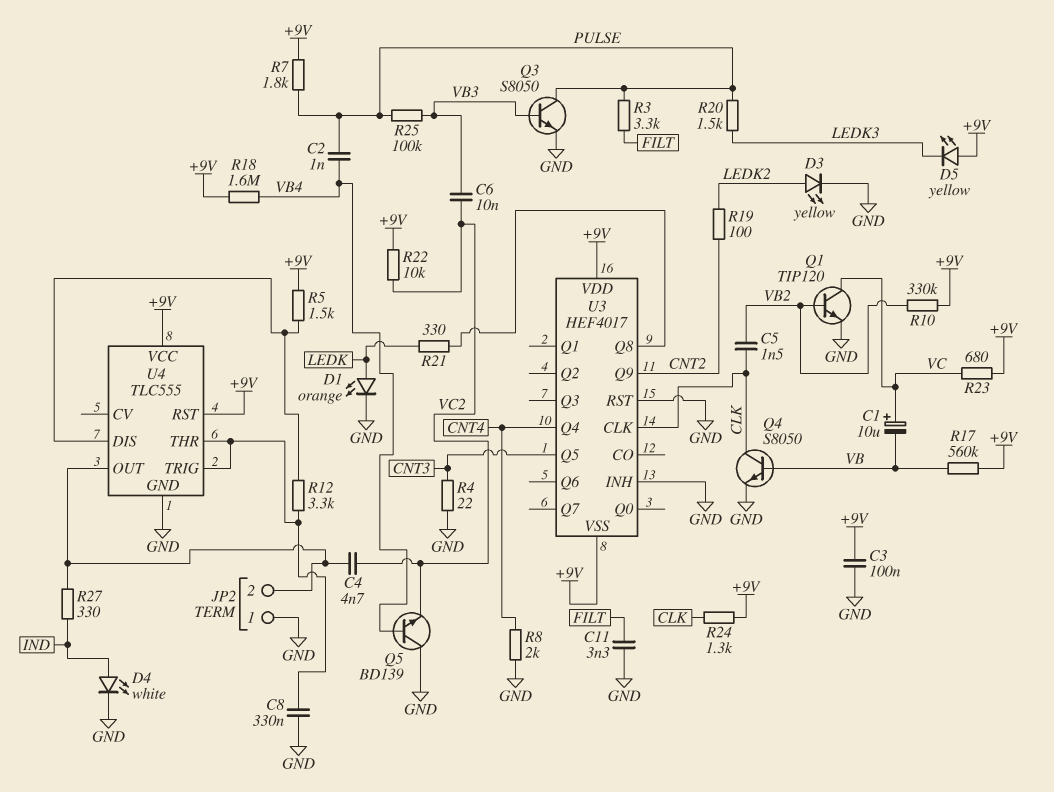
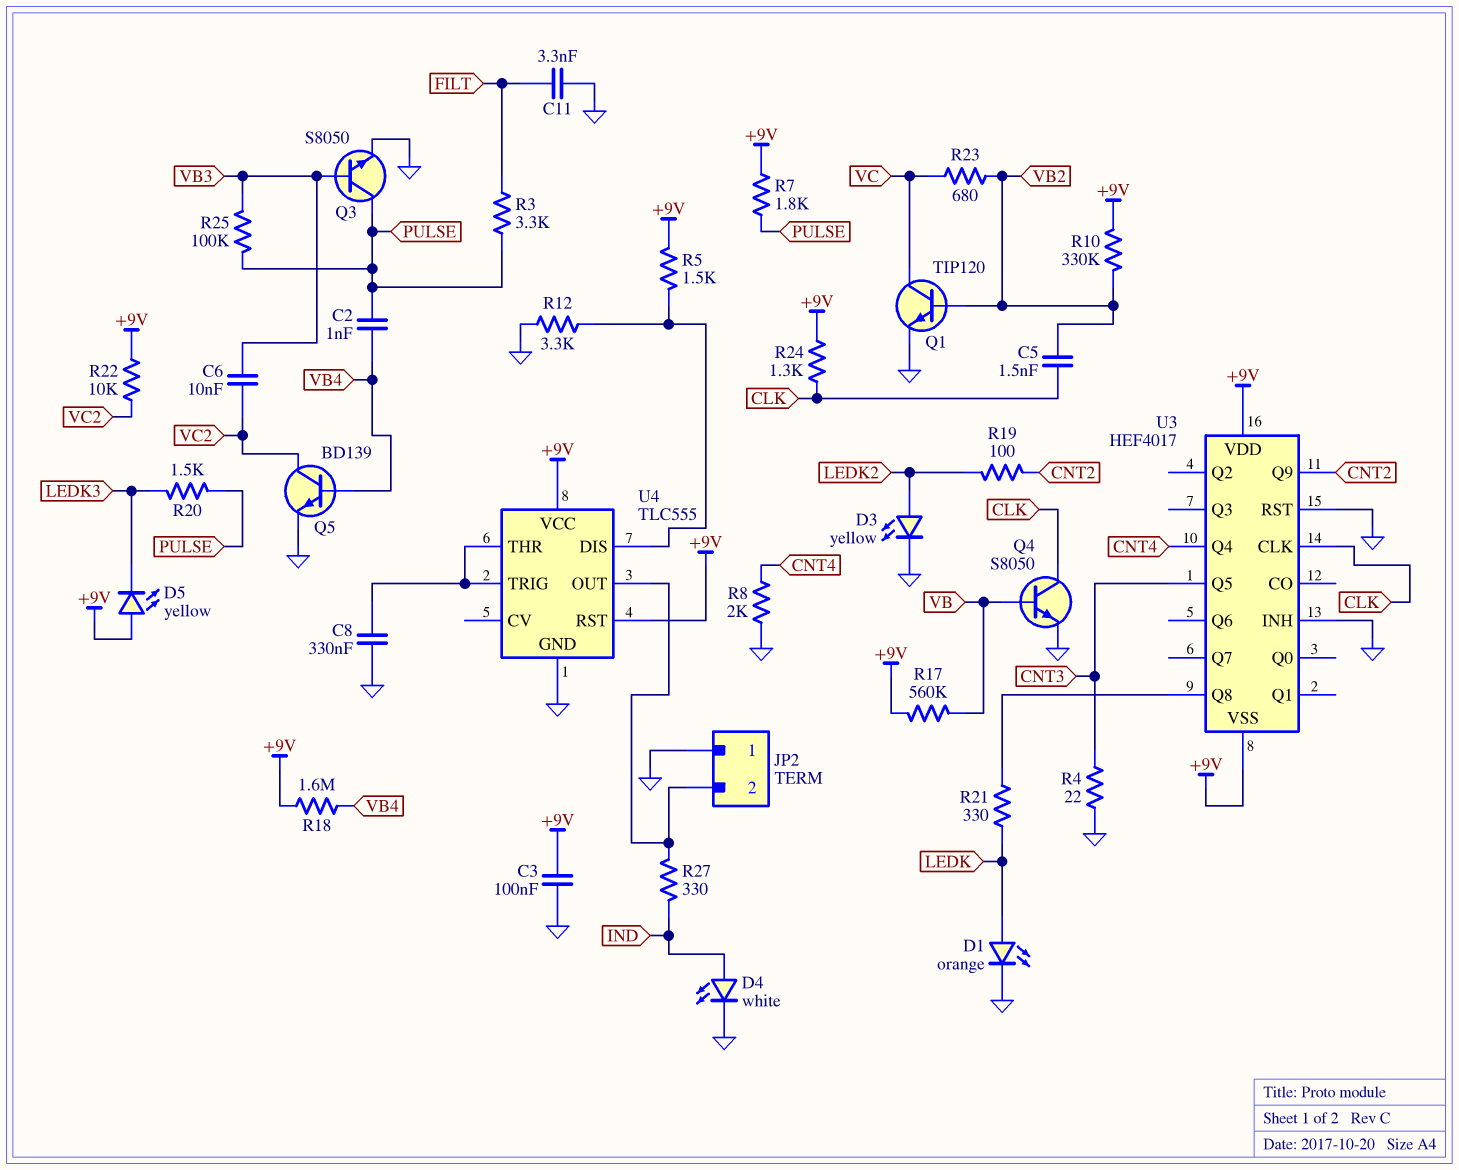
C1: 10uF (plus VC, minus VB) -> none
C4: 4.7nF (JP2/2, VC2) -> none
Q5: NPN BD139 (B VB4, C GND, E VC2) -> NPN BD139 (B VB4, C VC2, E GND)
R12: 3.3k (U4/DIS, U4/THR) -> 3.3k (GND, U4/DIS)
R23: 680 (+9V, VC) -> 680 (VB2, VC)

